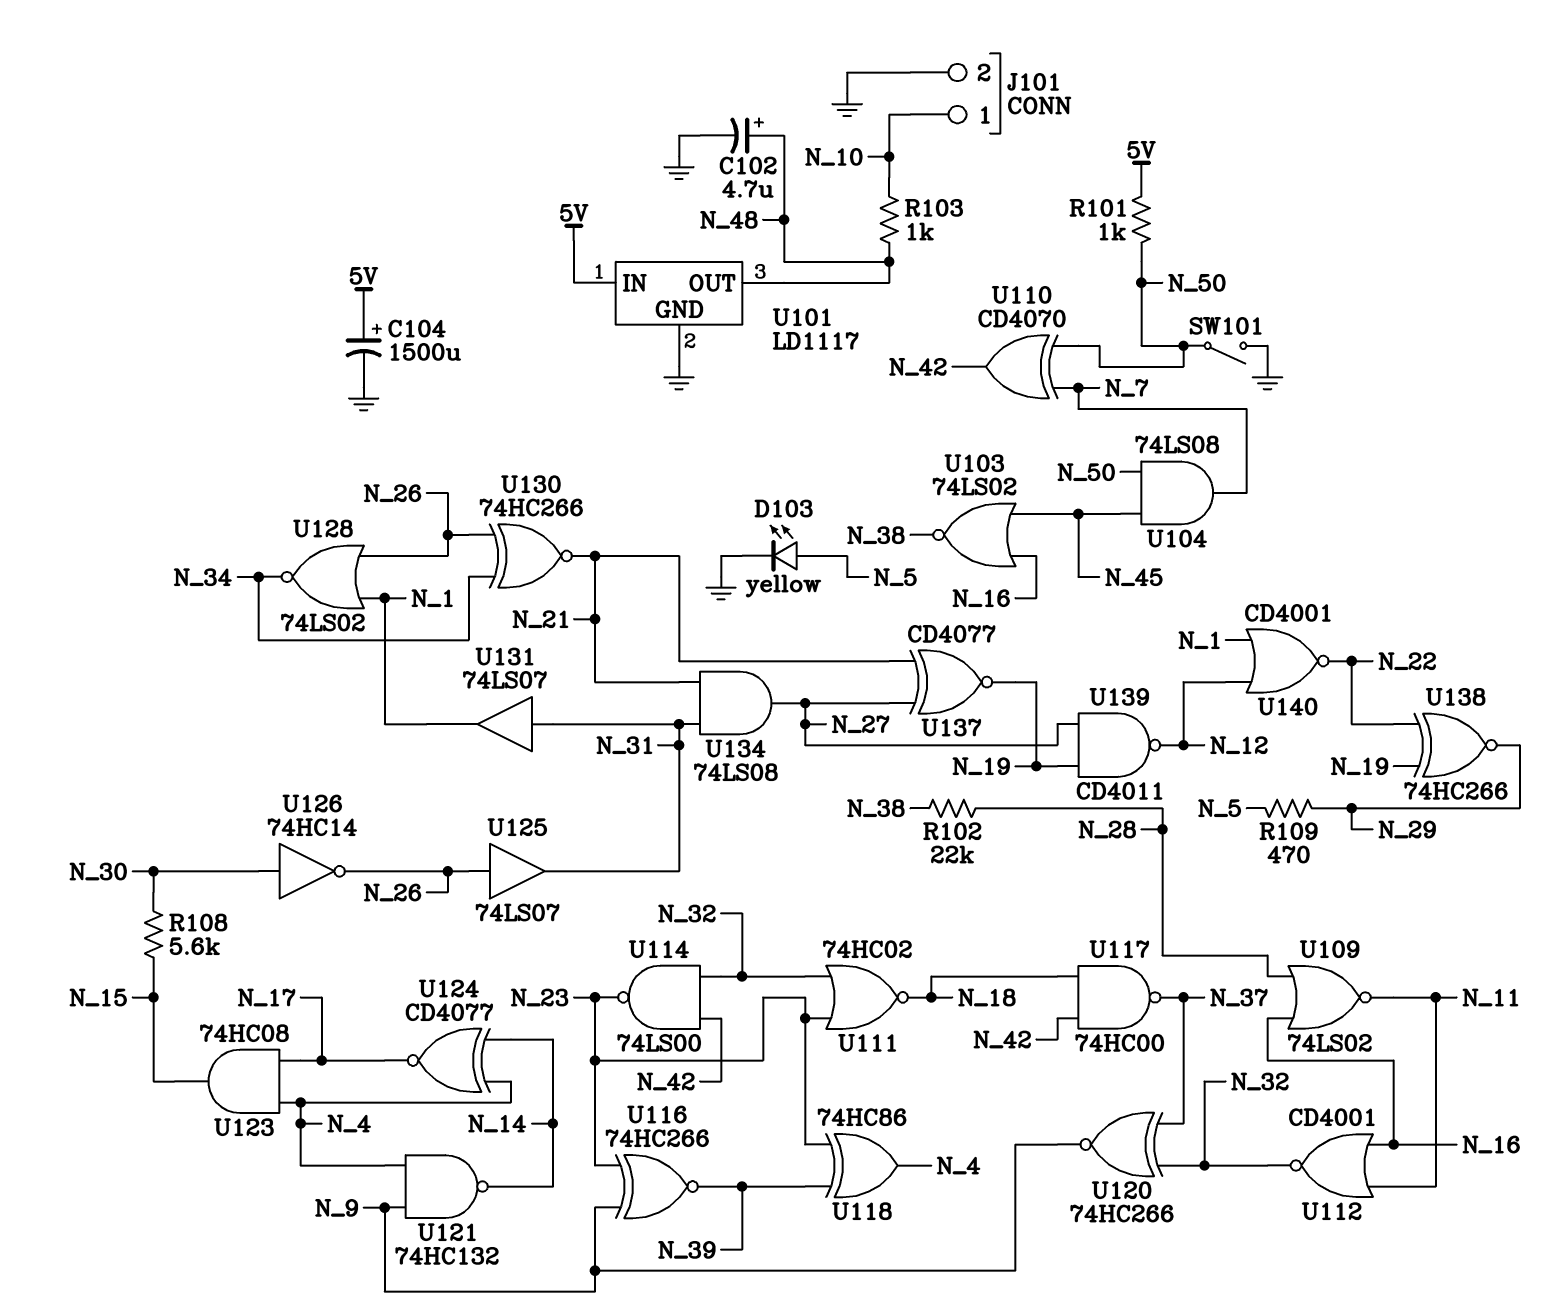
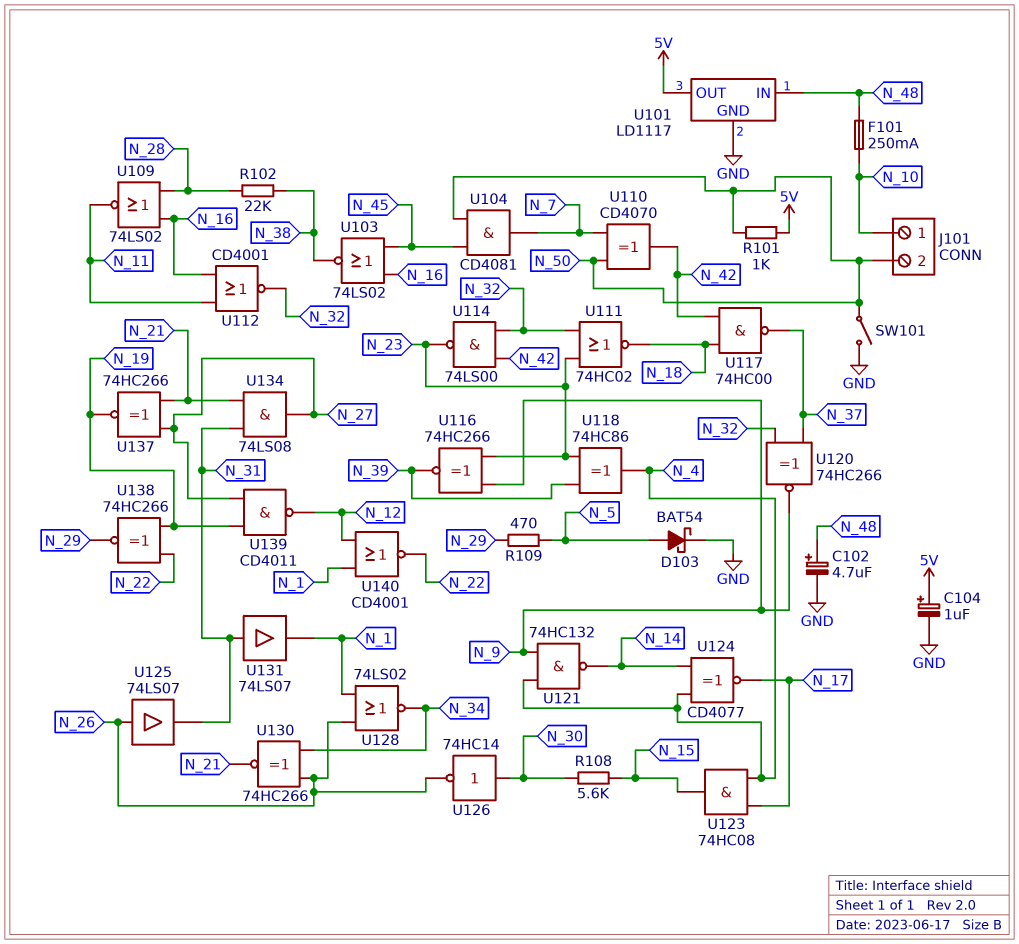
C104: 1500uF (plus 5V, minus GND) -> 1uF (plus 5V, minus GND)
D103: LED yellow (A N_5, K GND) -> schottky BAT54 (A N_5, K GND)
F101: none -> 250mA (N_10, N_48)
J101 pin 2: GND -> N_50
R103: 1k (N_10, N_48) -> none
U101 pin IN: 5V -> N_48
U101 pin OUT: N_48 -> 5V
U104: AND 74LS08 (in N_45, in N_50, out N_7) -> AND CD4081 (in N_45, in N_50, out N_7)
U137: XNOR CD4077 (in N_21, in N_27, out N_19) -> XNOR 74HC266 (in N_21, in N_27, out N_19)

